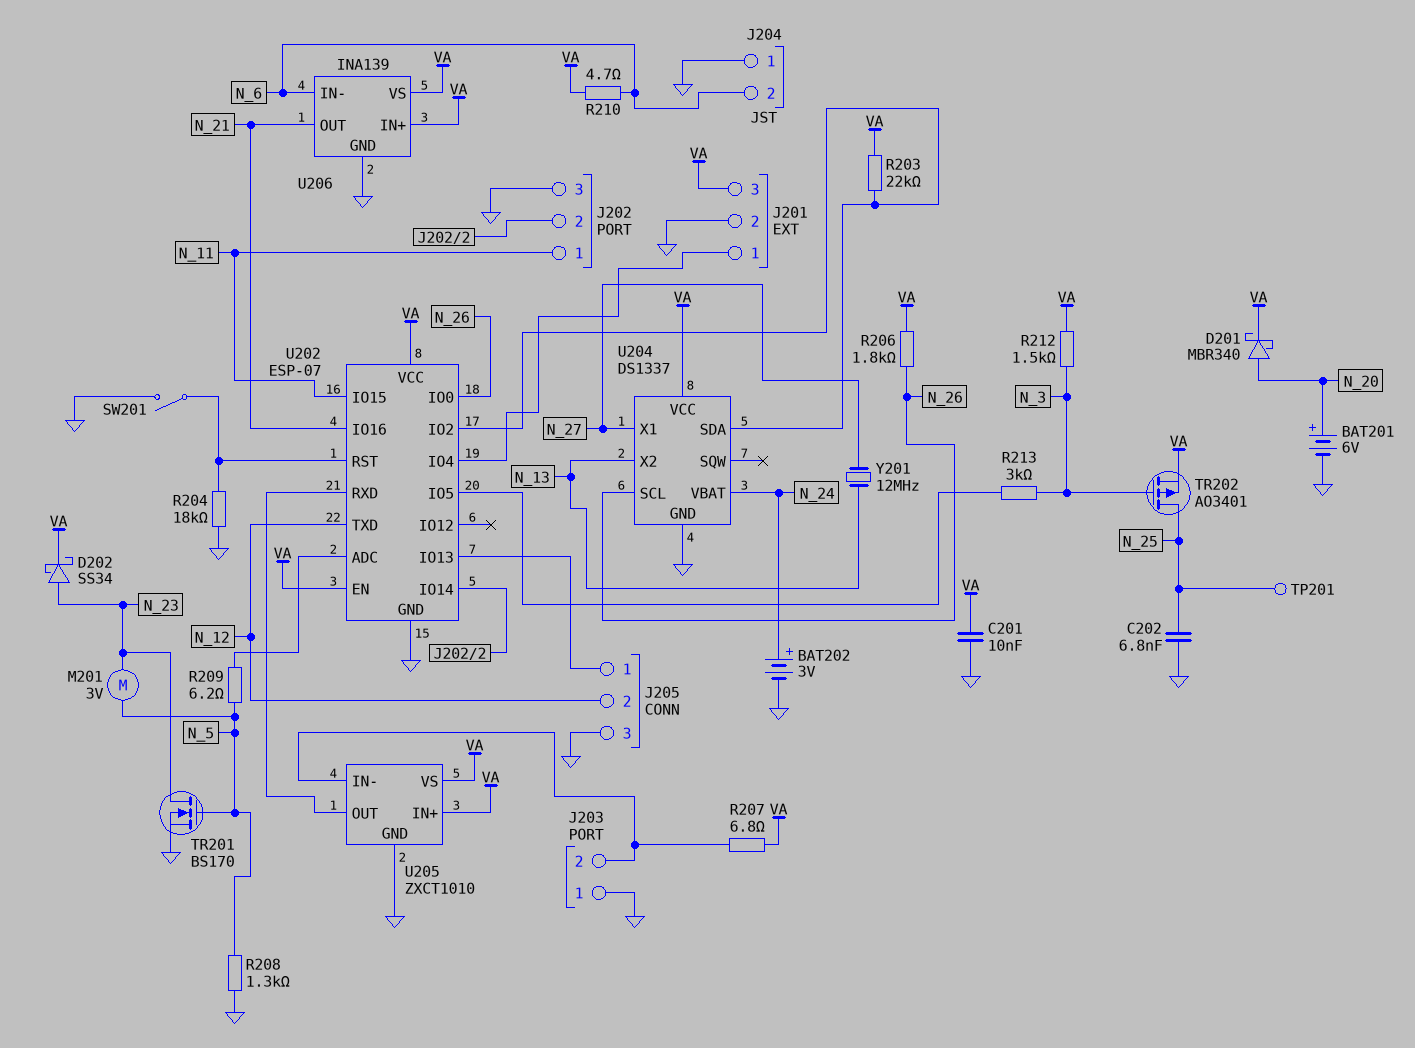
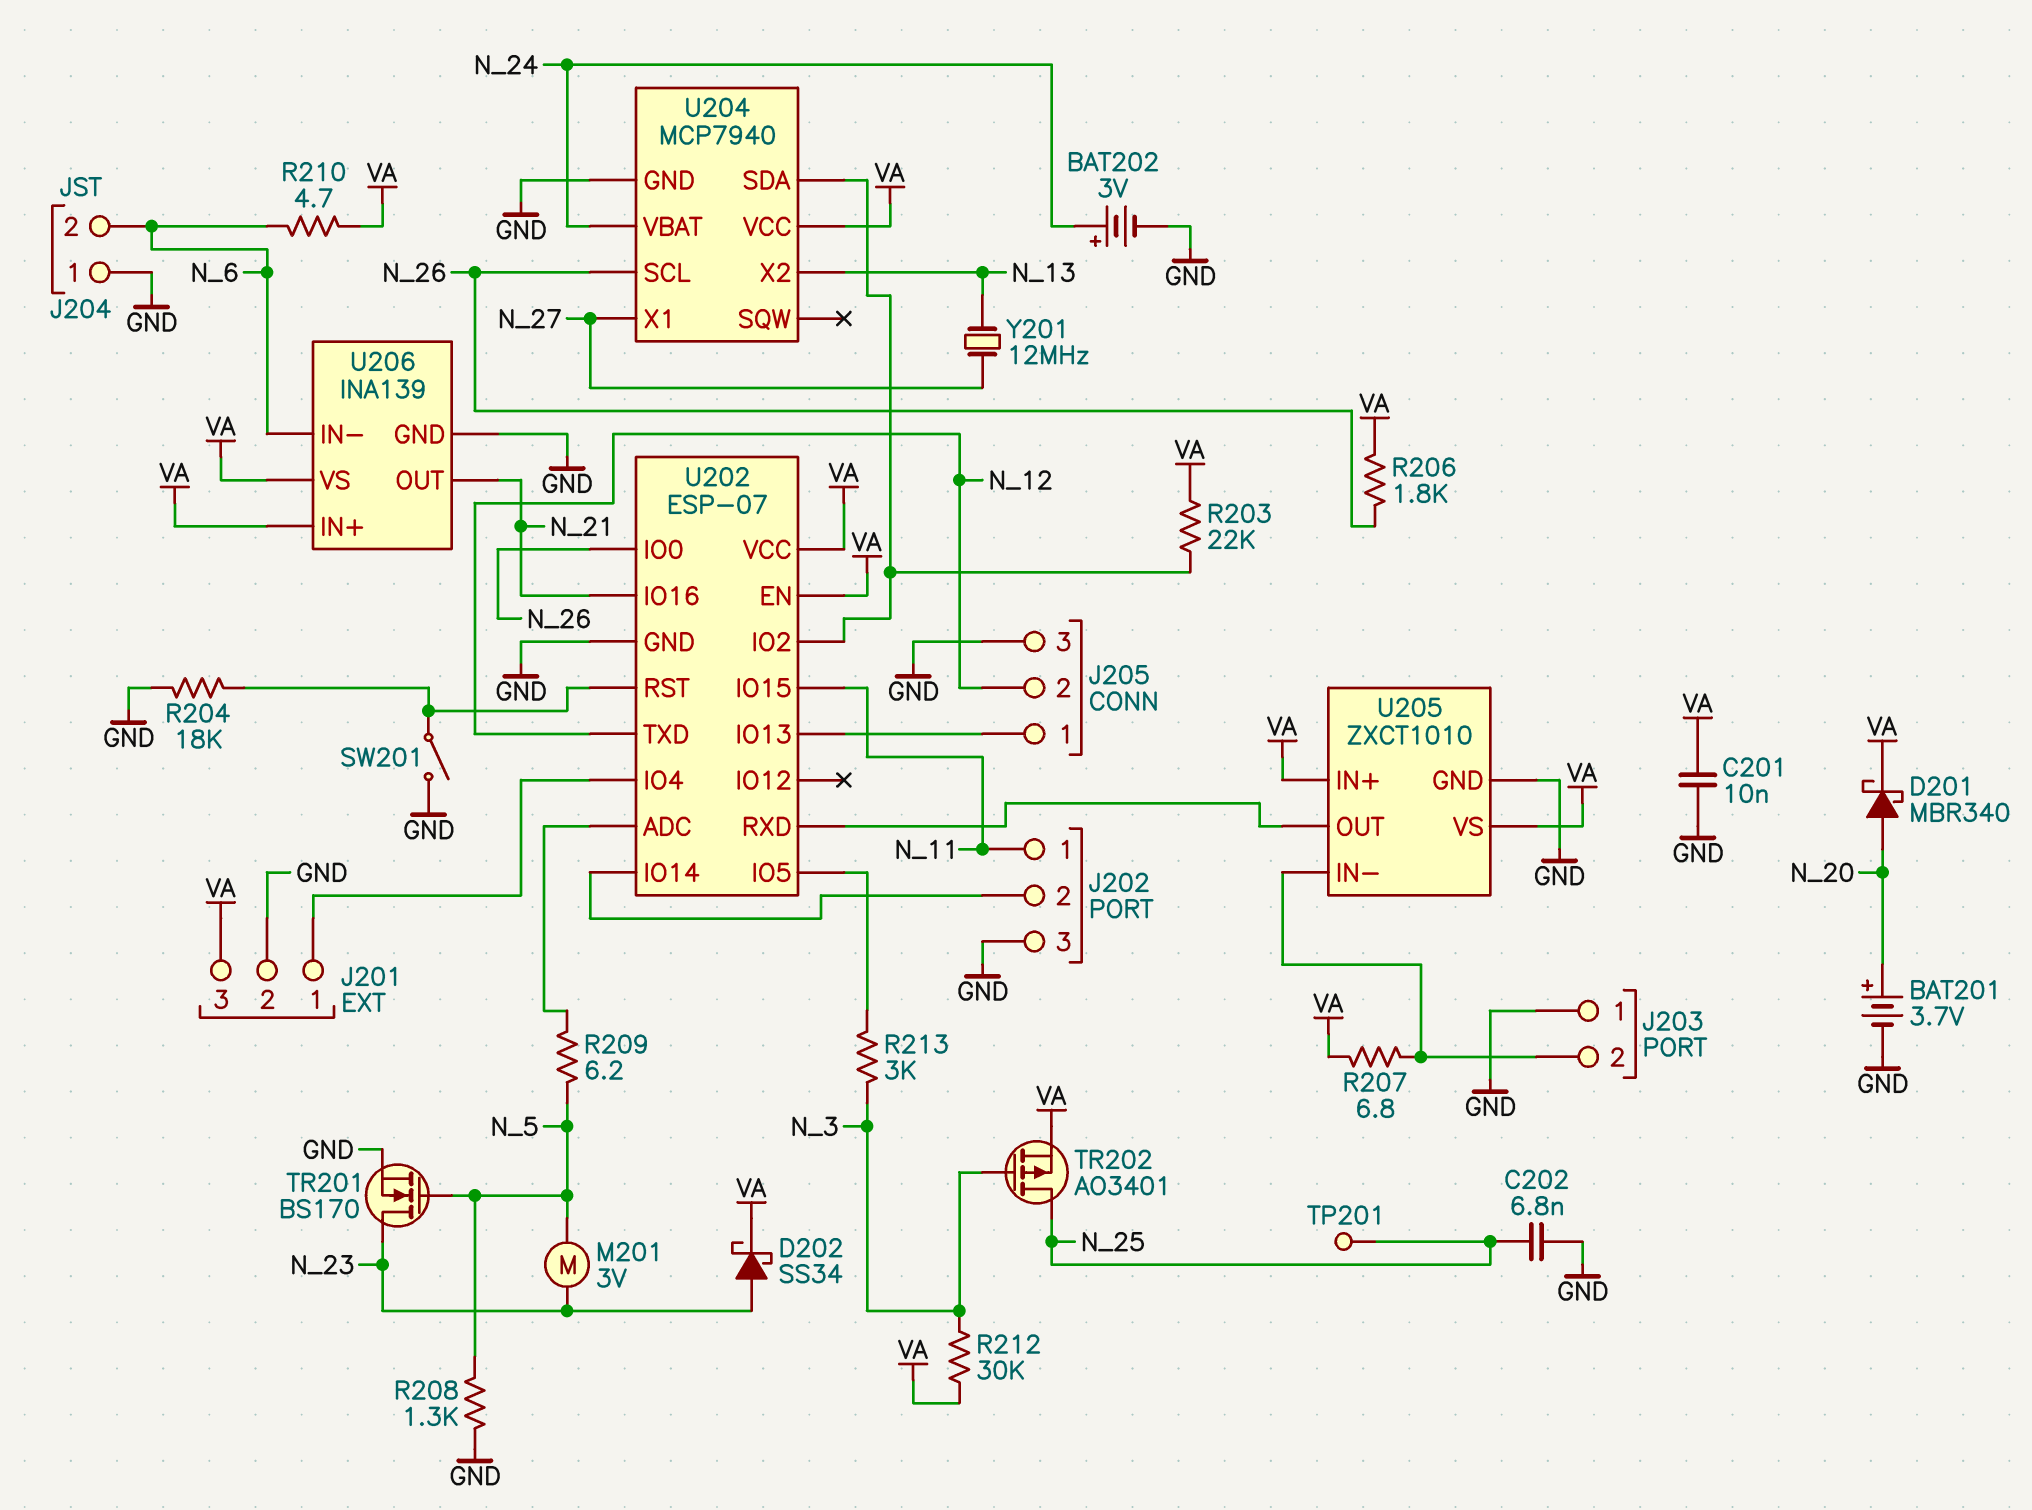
BAT201: 6V (plus N_20, minus GND) -> 3.7V (plus N_20, minus GND)
R212: 1.5k (N_3, VA) -> 30k (N_3, VA)
U204: DS1337 -> MCP7940

